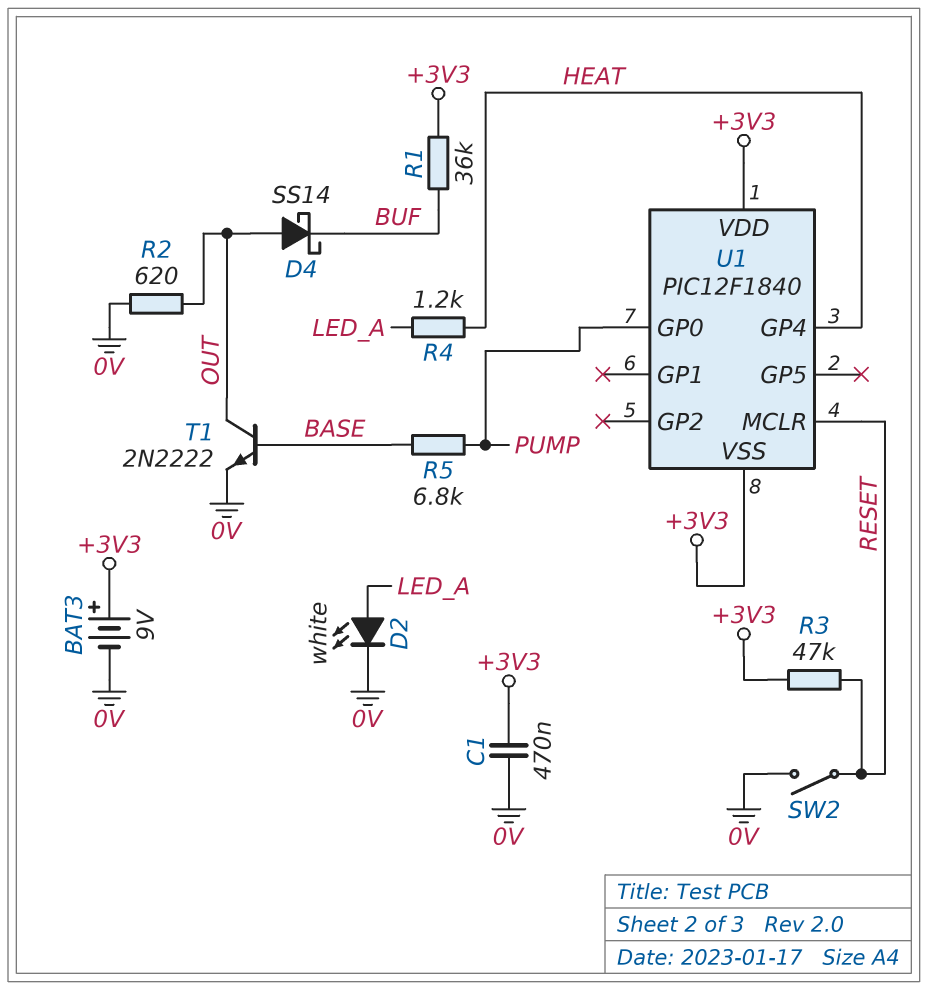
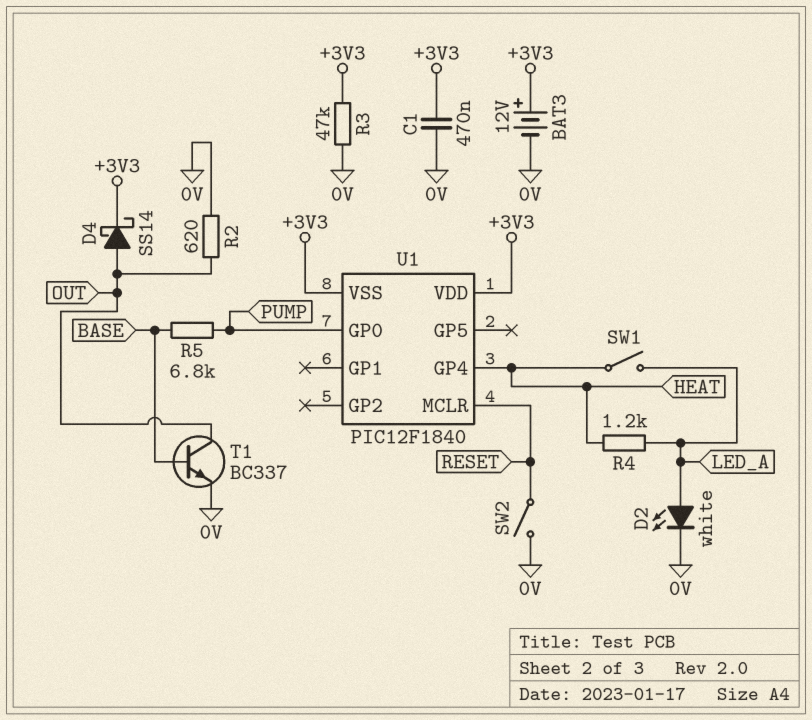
BAT3: 9V (plus +3V3, minus 0V) -> 12V (plus +3V3, minus 0V)
D4: schottky SS14 (A OUT, K BUF) -> schottky SS14 (A OUT, K +3V3)
R1: 36k (+3V3, BUF) -> none
R3: 47k (+3V3, RESET) -> 47k (+3V3, 0V)
SW1: none -> switch (HEAT, LED_A)
T1: NPN 2N2222 (B BASE, C OUT, E 0V) -> NPN BC337 (B BASE, C OUT, E 0V)

